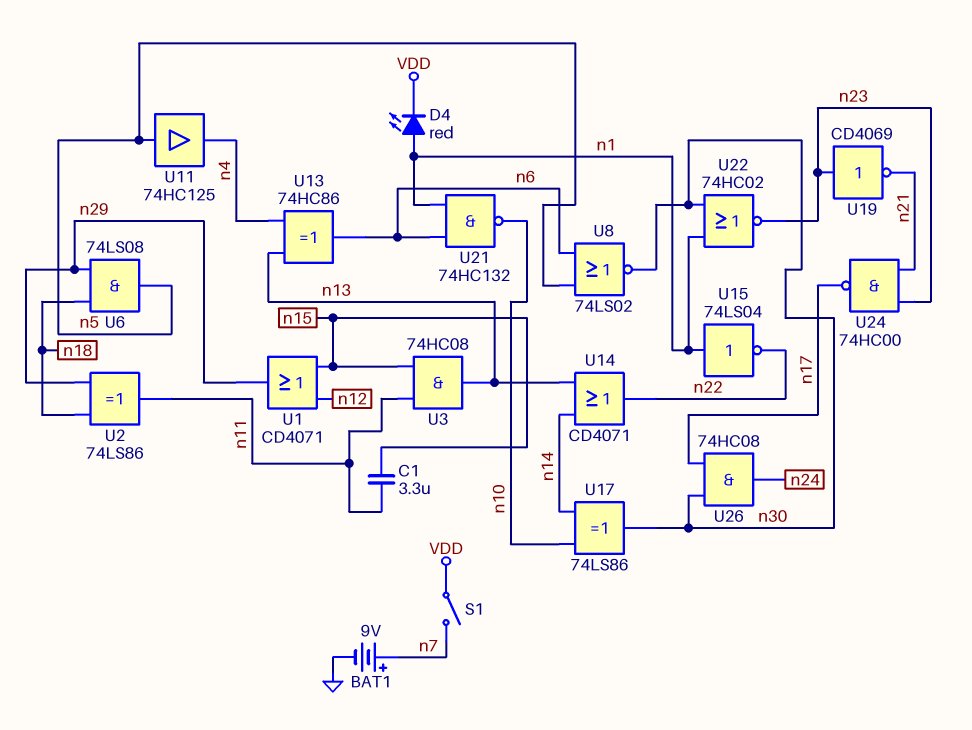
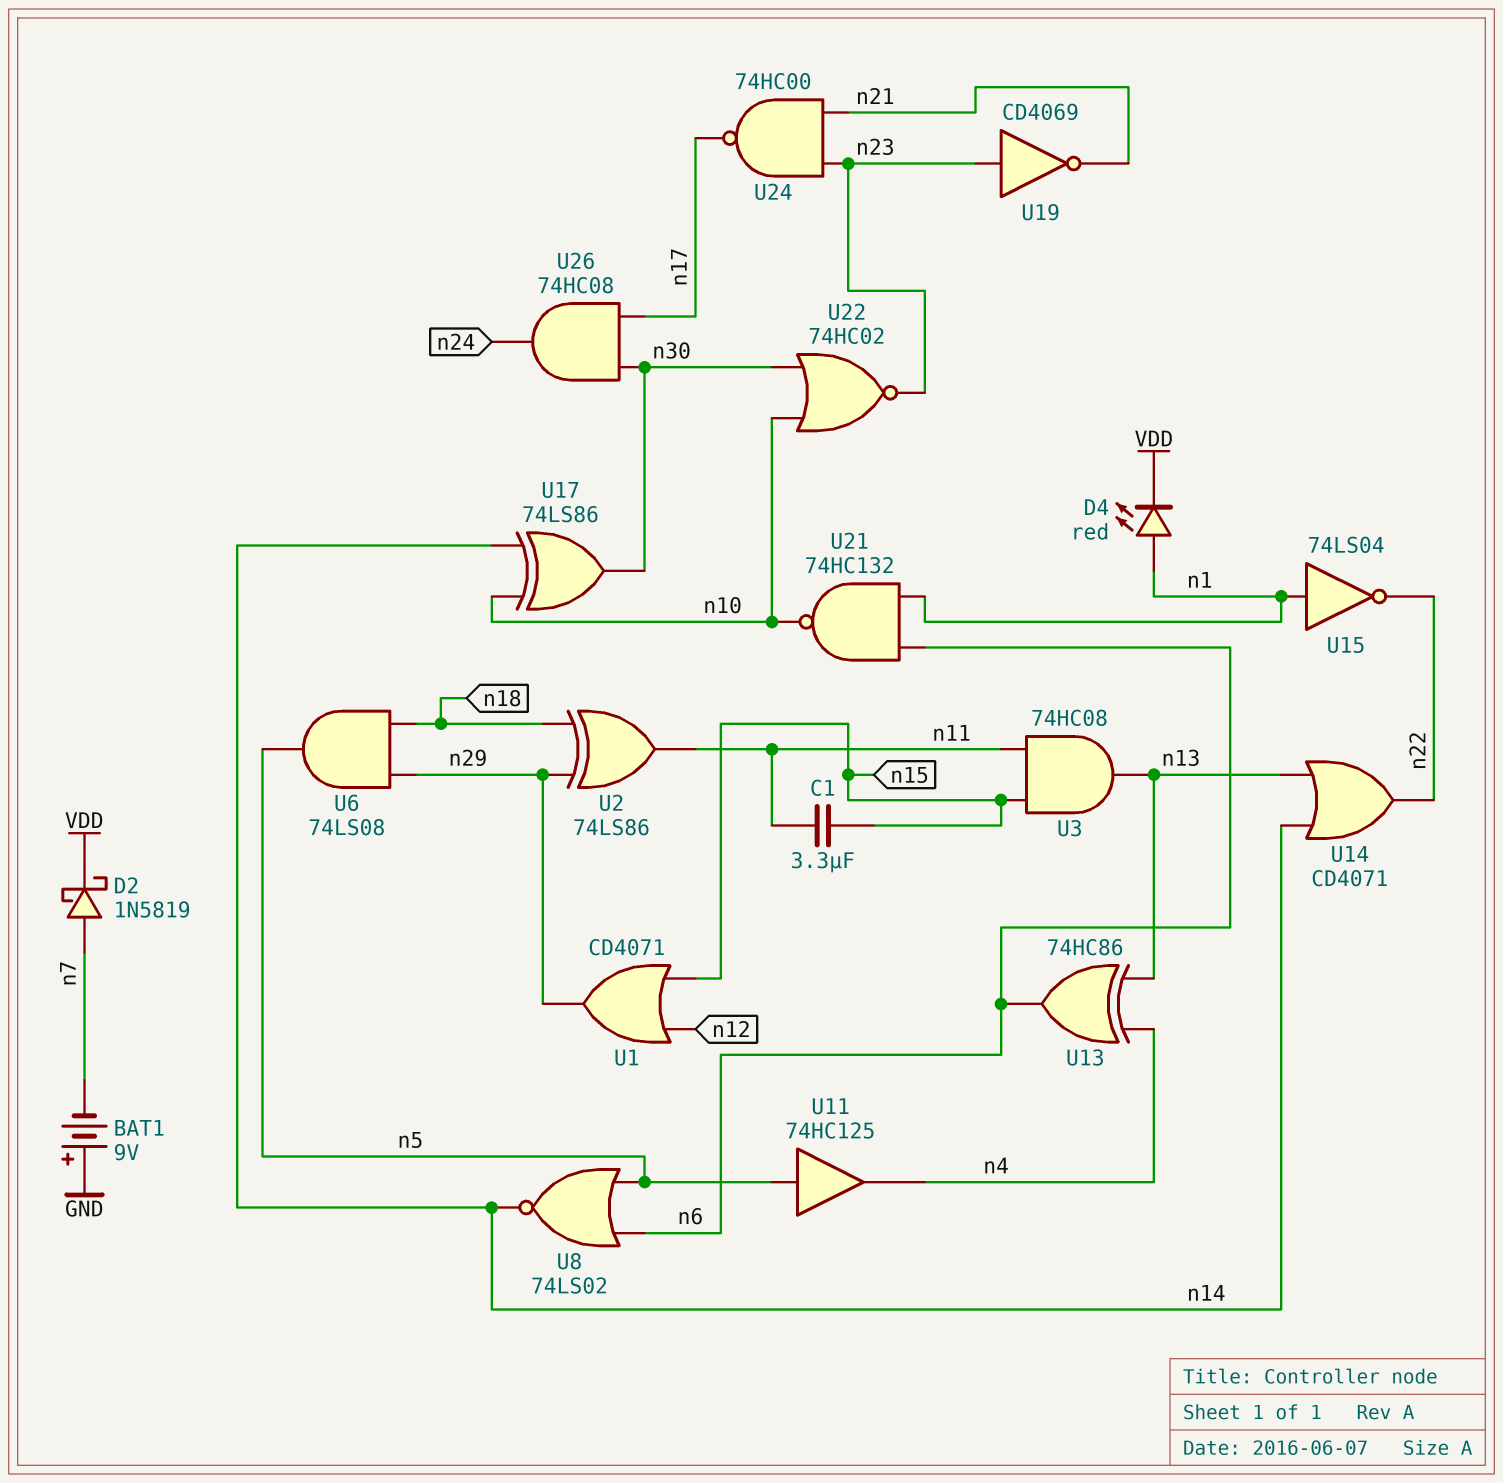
BAT1: 9V (plus n7, minus GND) -> 9V (plus GND, minus n7)
D2: none -> schottky 1N5819 (A n7, K VDD)
S1: switch (VDD, n7) -> none
U8: NOR 74LS02 (in n5, in n6, out n30) -> NOR 74LS02 (in n5, in n6, out n14)
U22: NOR 74HC02 (in n1, in n30, out n23) -> NOR 74HC02 (in n10, in n30, out n23)

